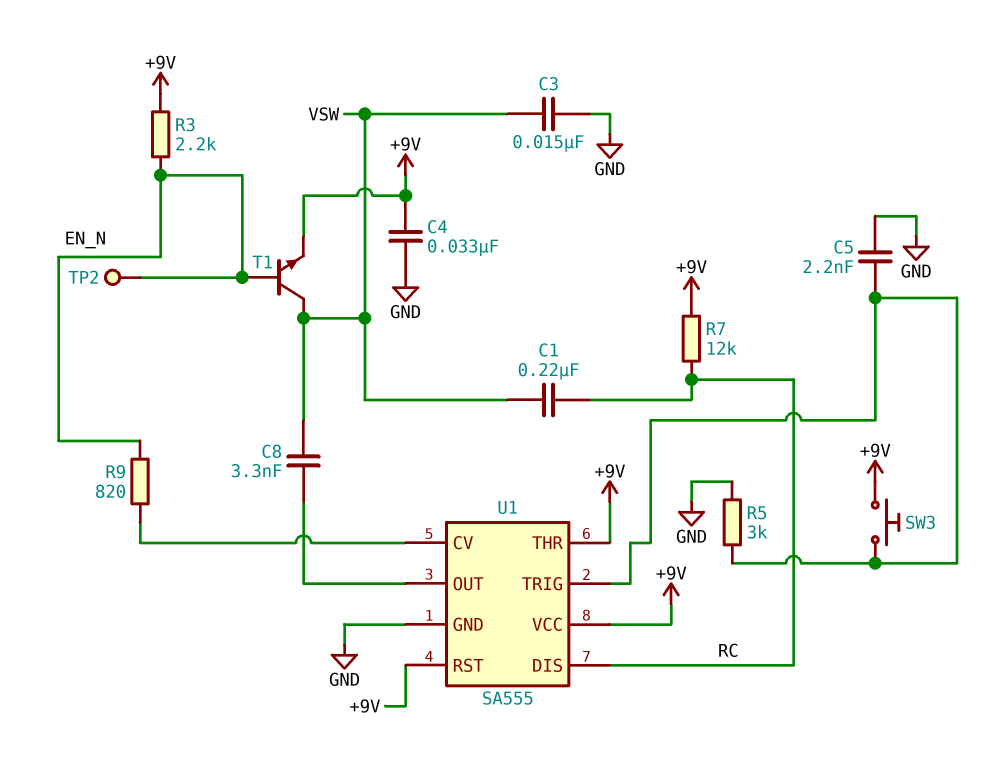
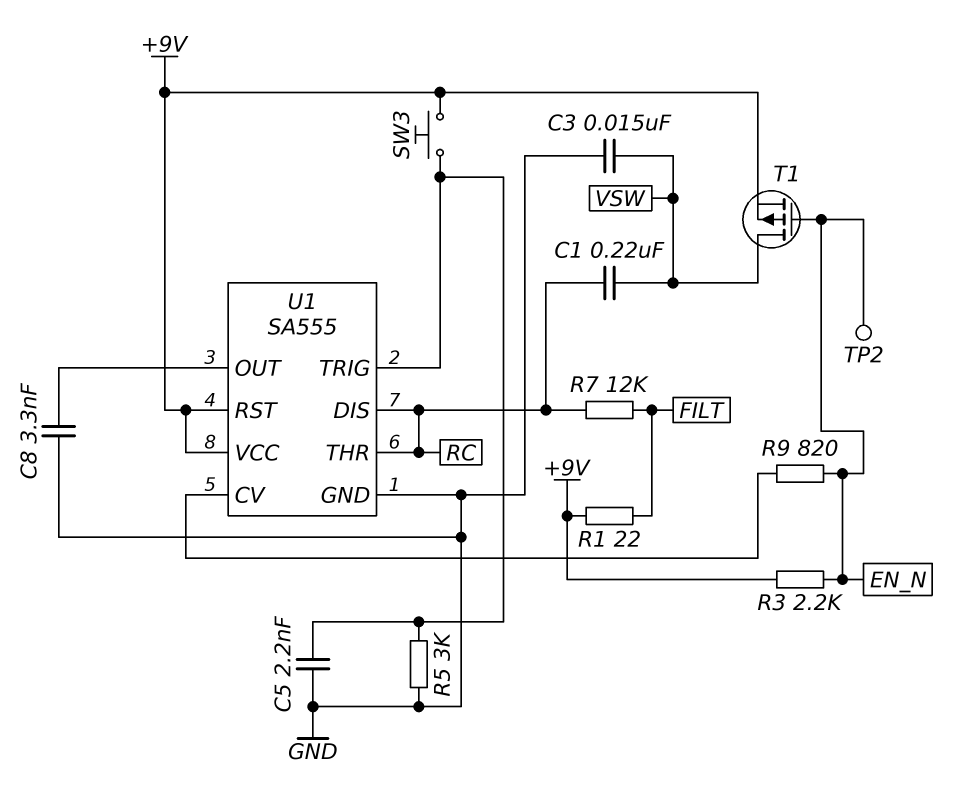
C4: 33nF (+9V, GND) -> none
C8: 3.3nF (U1/OUT, VSW) -> 3.3nF (GND, U1/OUT)
R1: none -> 22 (+9V, FILT)
R7: 12k (+9V, RC) -> 12k (FILT, RC)
T1: NPN (B EN_N, C VSW, E +9V) -> PMOS (G EN_N, D VSW, S +9V)
U1 pin THR: +9V -> RC

